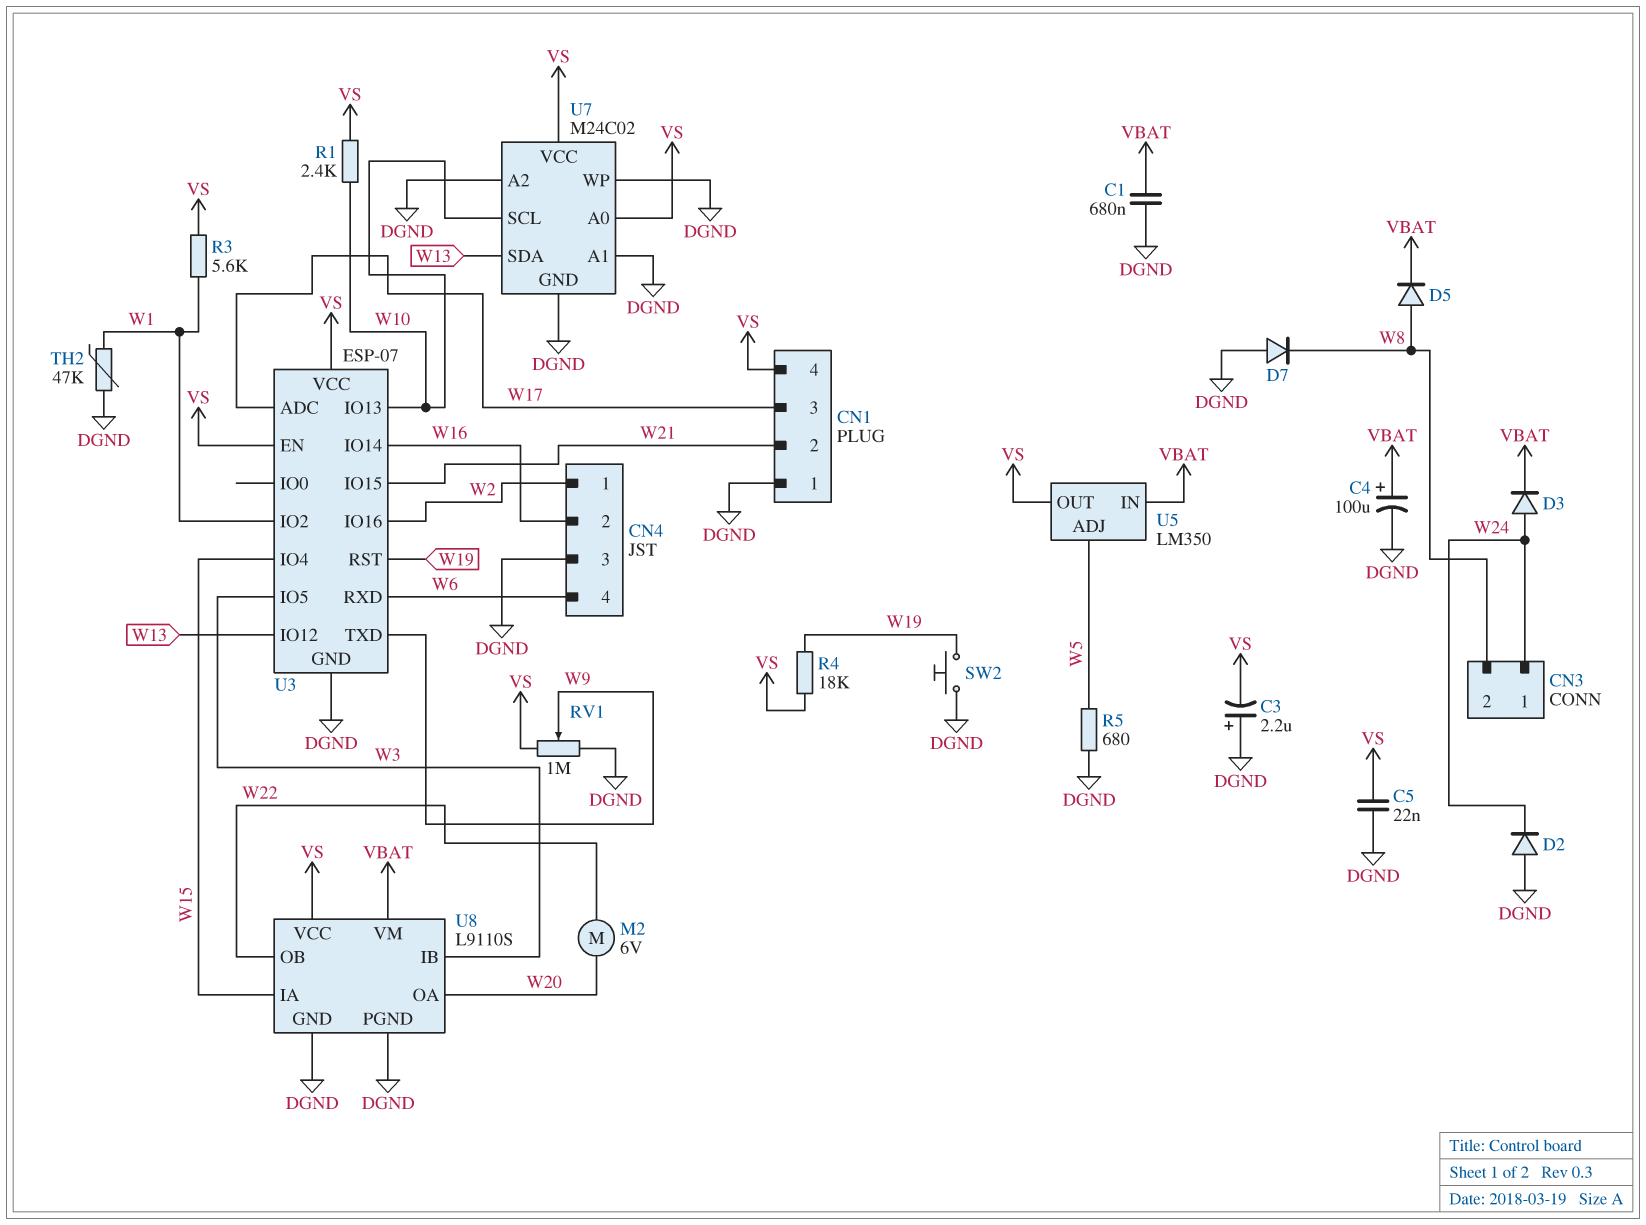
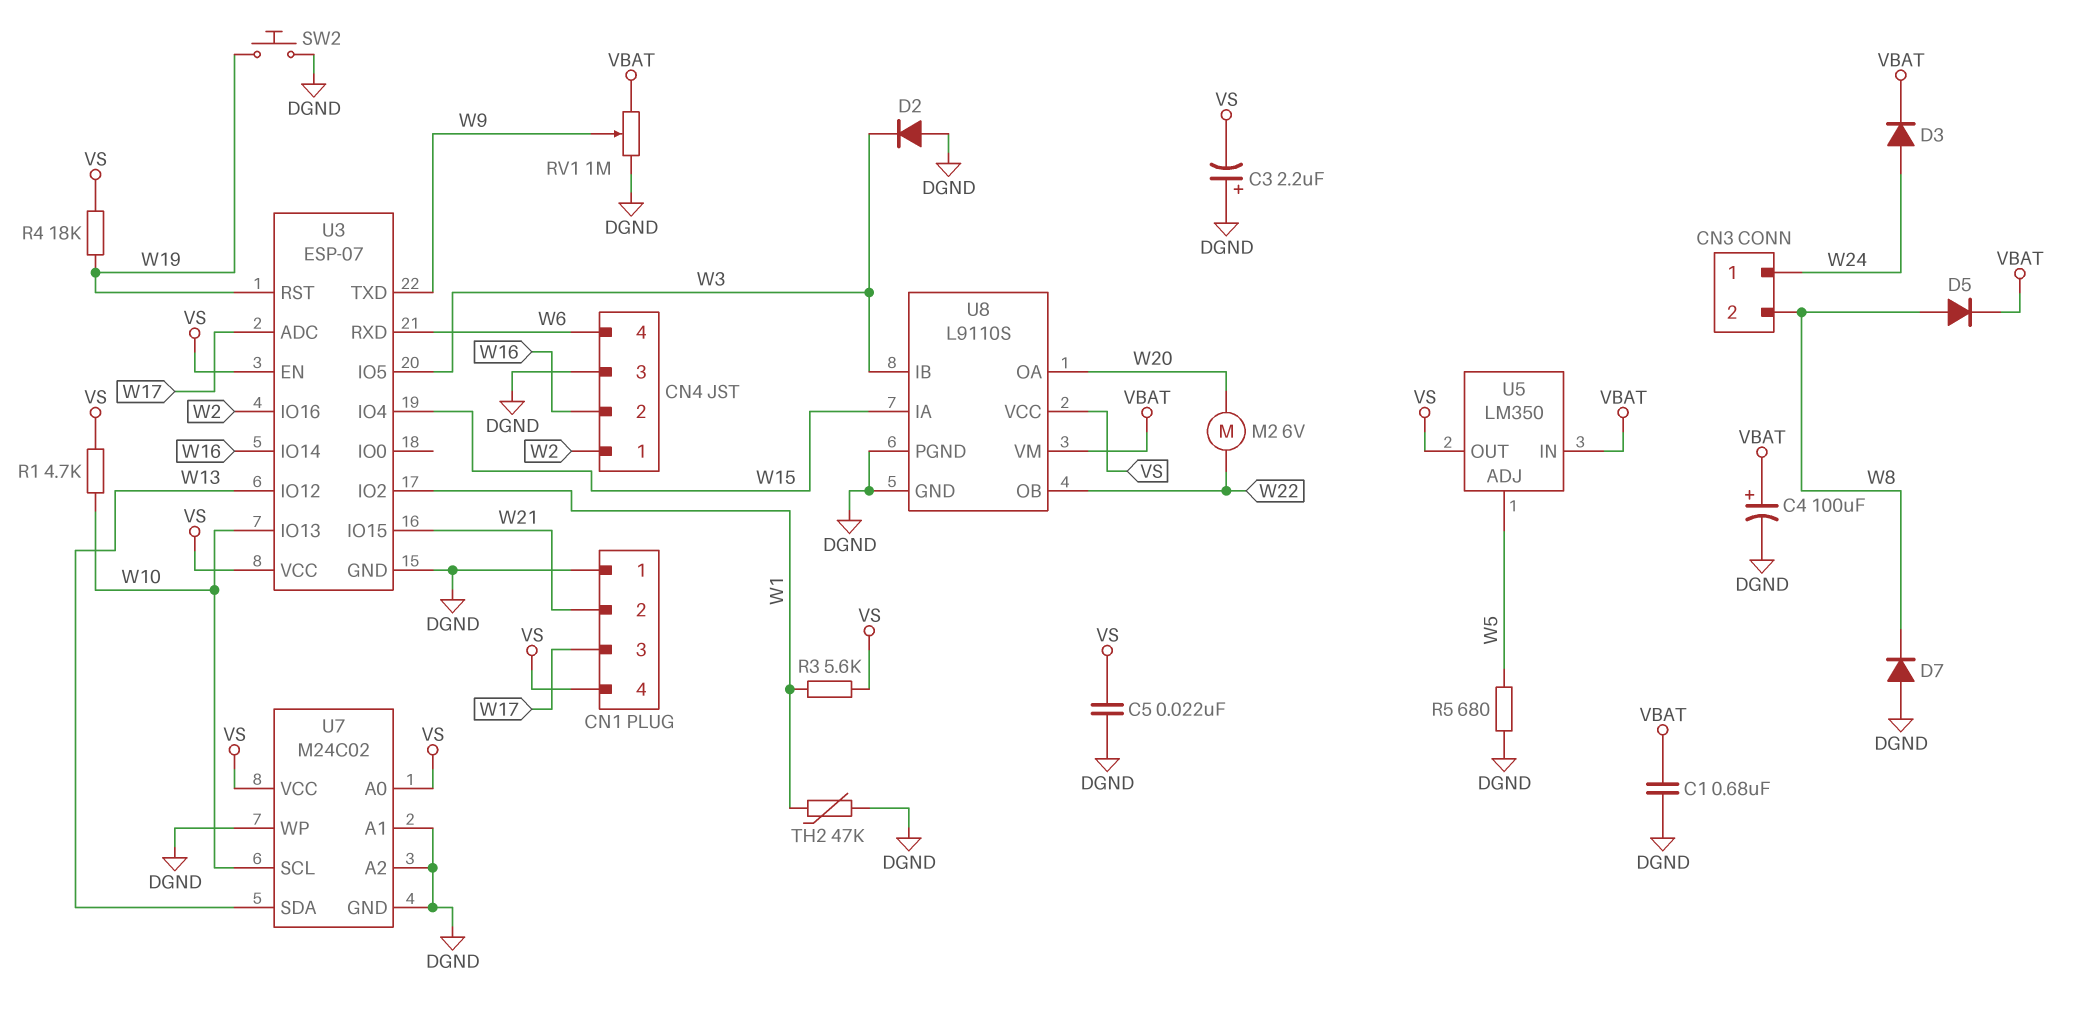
D2: diode (A DGND, K W24) -> diode (A DGND, K W3)
R1: 2.4k (VS, W10) -> 4.7k (VS, W10)
RV1: 1M (DGND, VS, wiper W9) -> 1M (DGND, VBAT, wiper W9)

